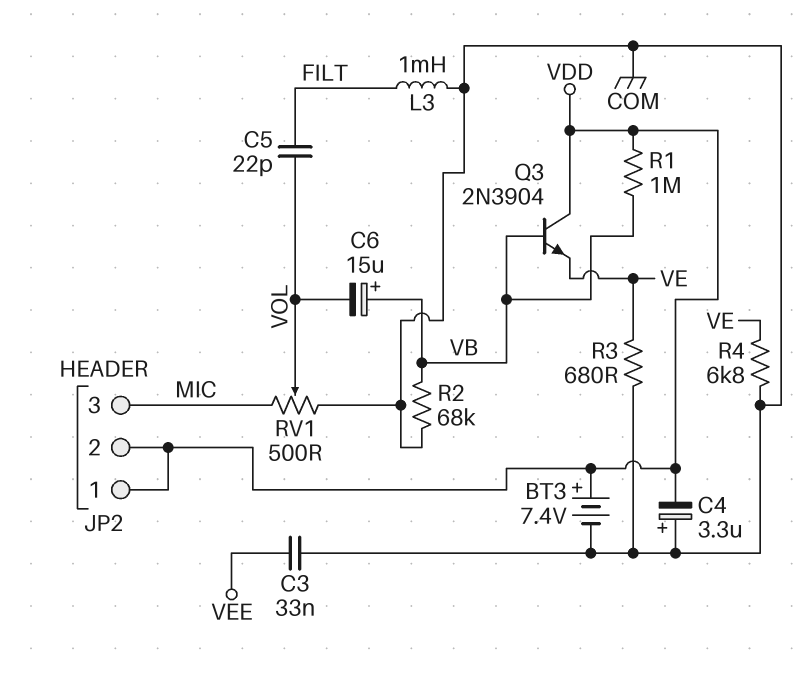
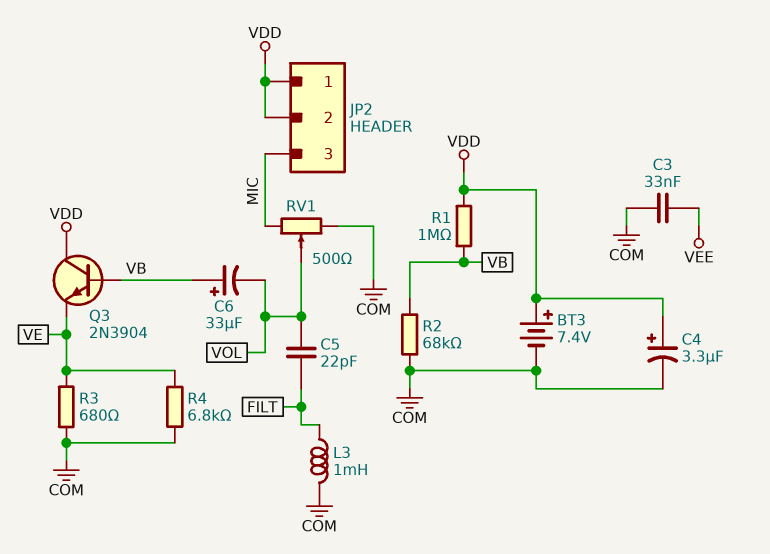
C4: 3.3uF (plus COM, minus VDD) -> 3.3uF (plus VDD, minus COM)
C6: 15uF (plus VB, minus VOL) -> 33uF (plus VB, minus VOL)

